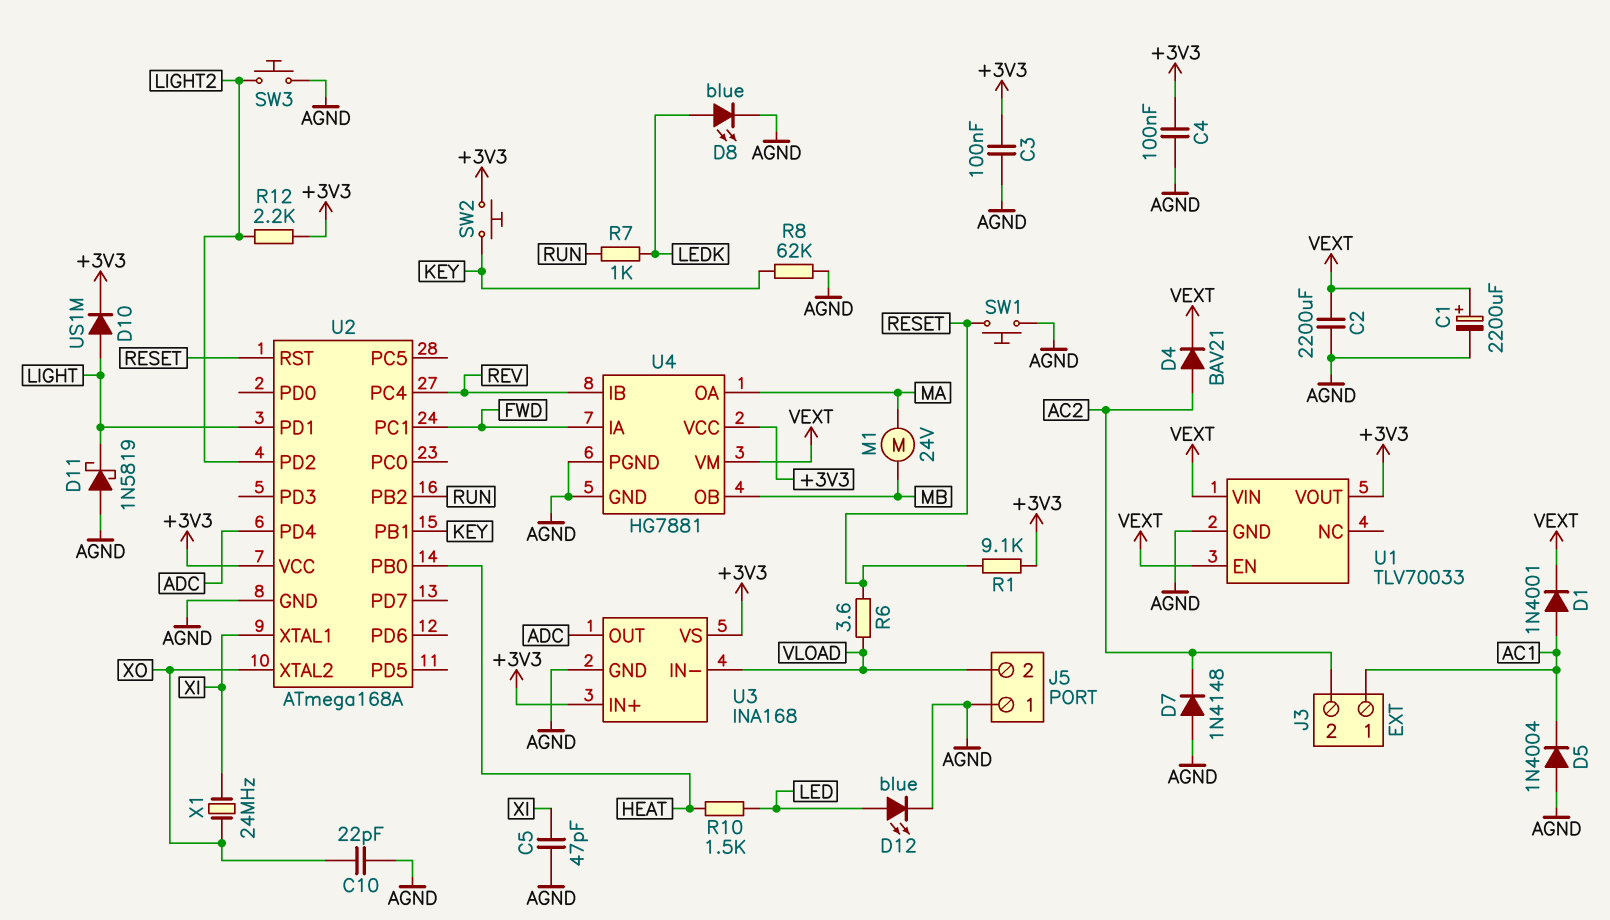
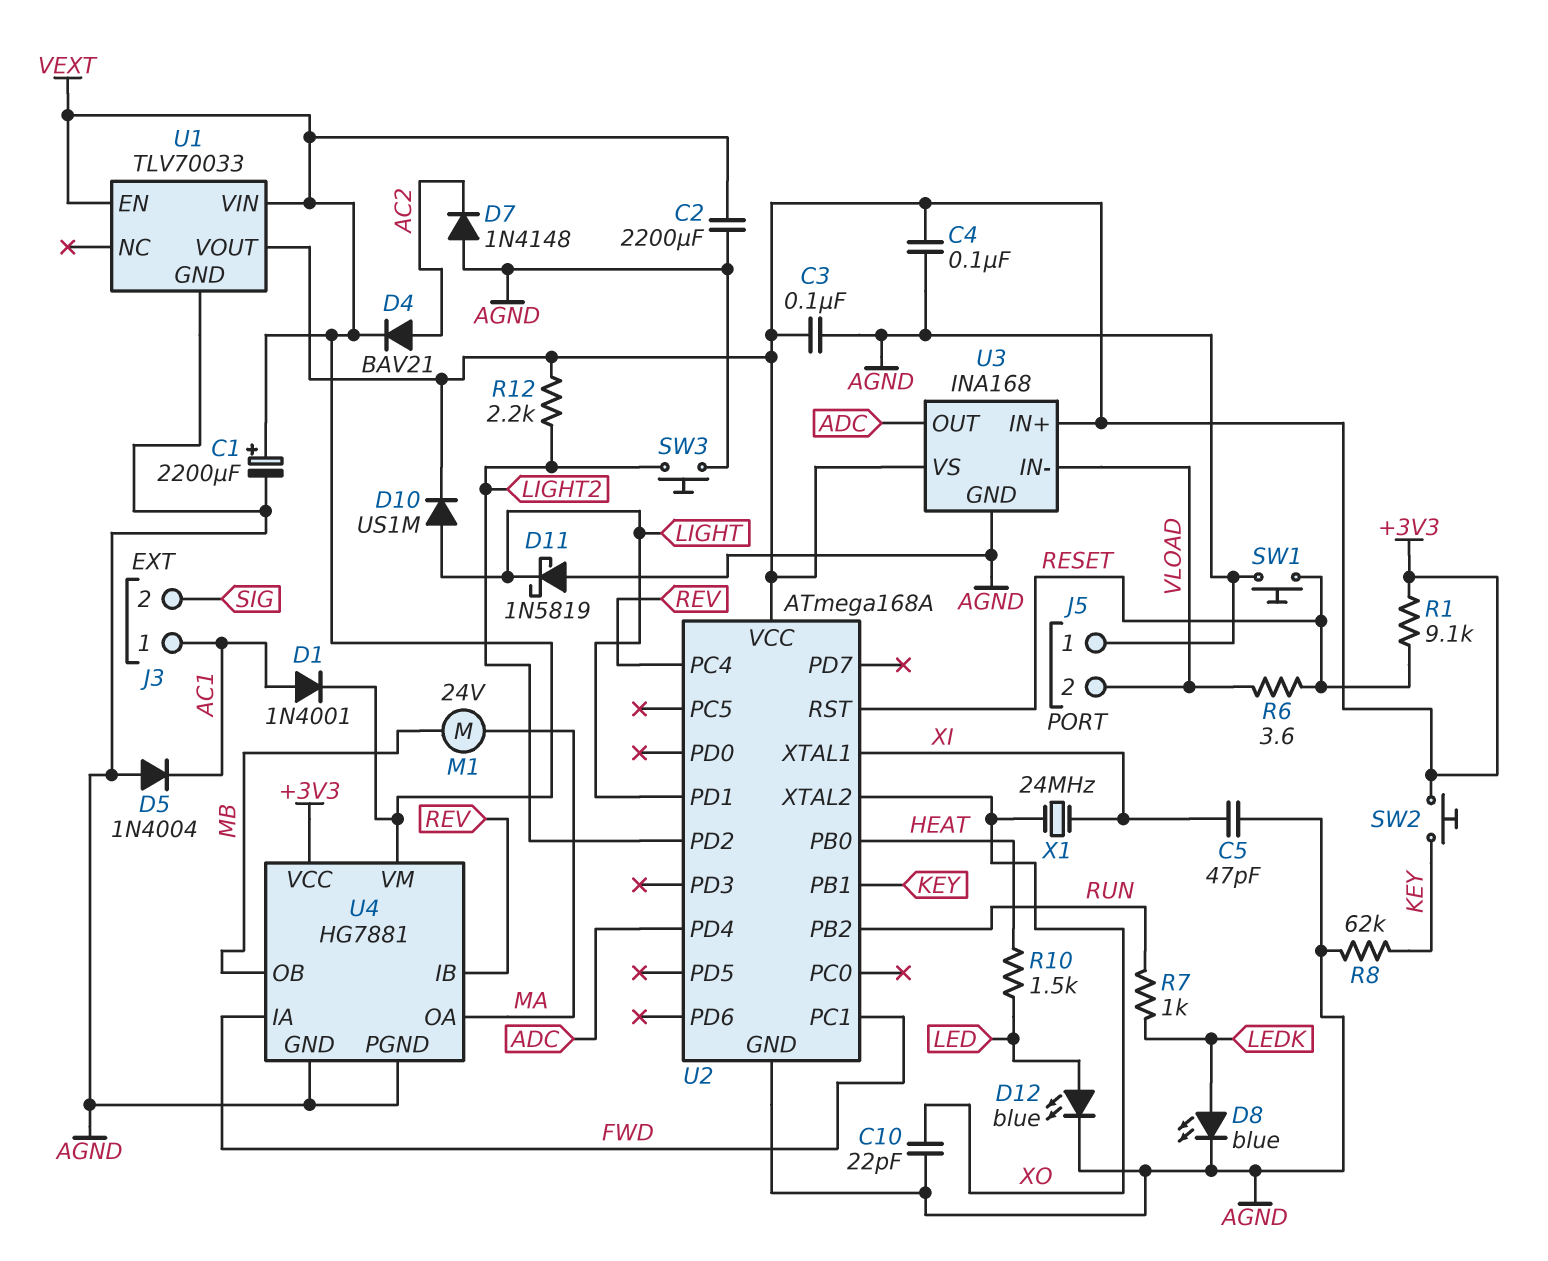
J3 pin 2: AC2 -> SIG

